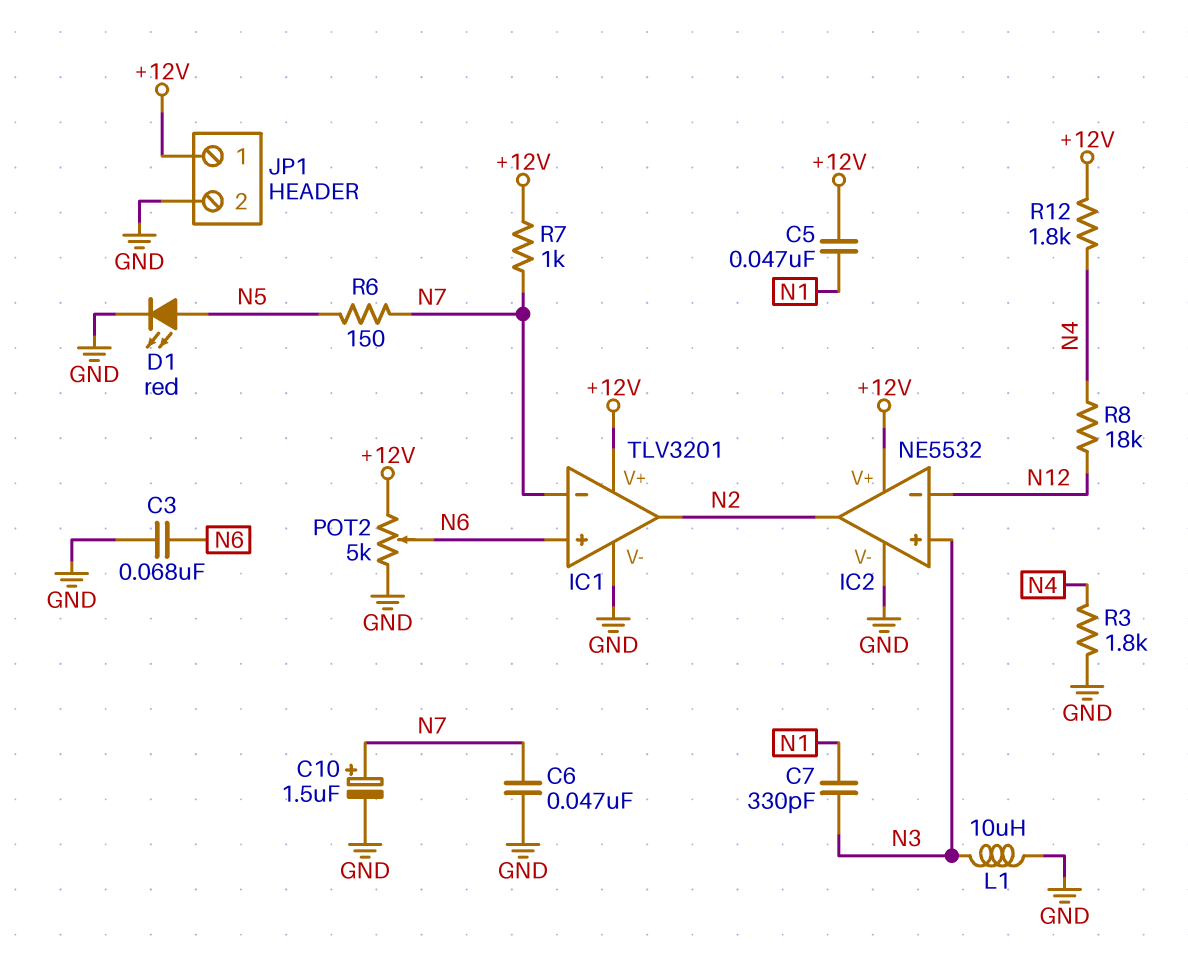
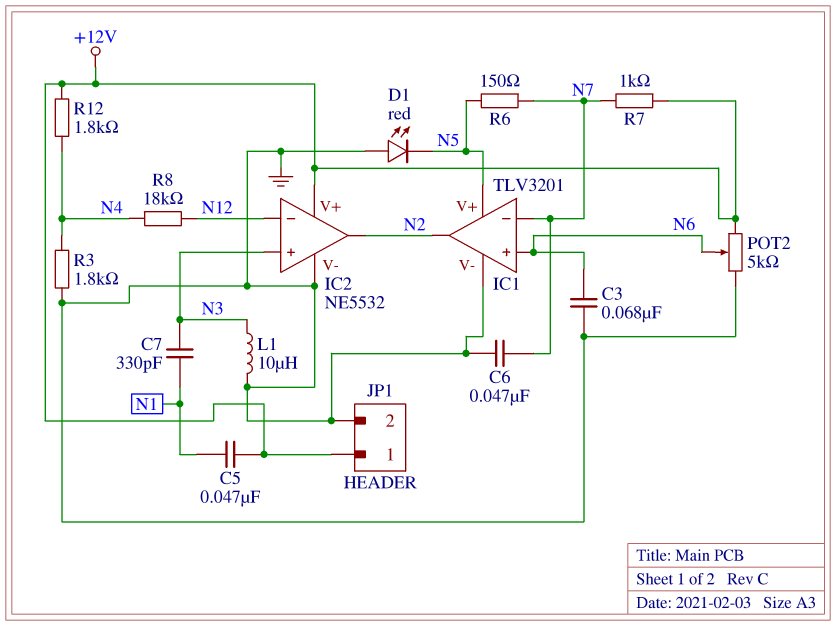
C10: 1.5uF (plus N7, minus GND) -> none
D1: LED red (A N5, K GND) -> LED red (A GND, K N5)
IC1 pin V+: +12V -> N5

